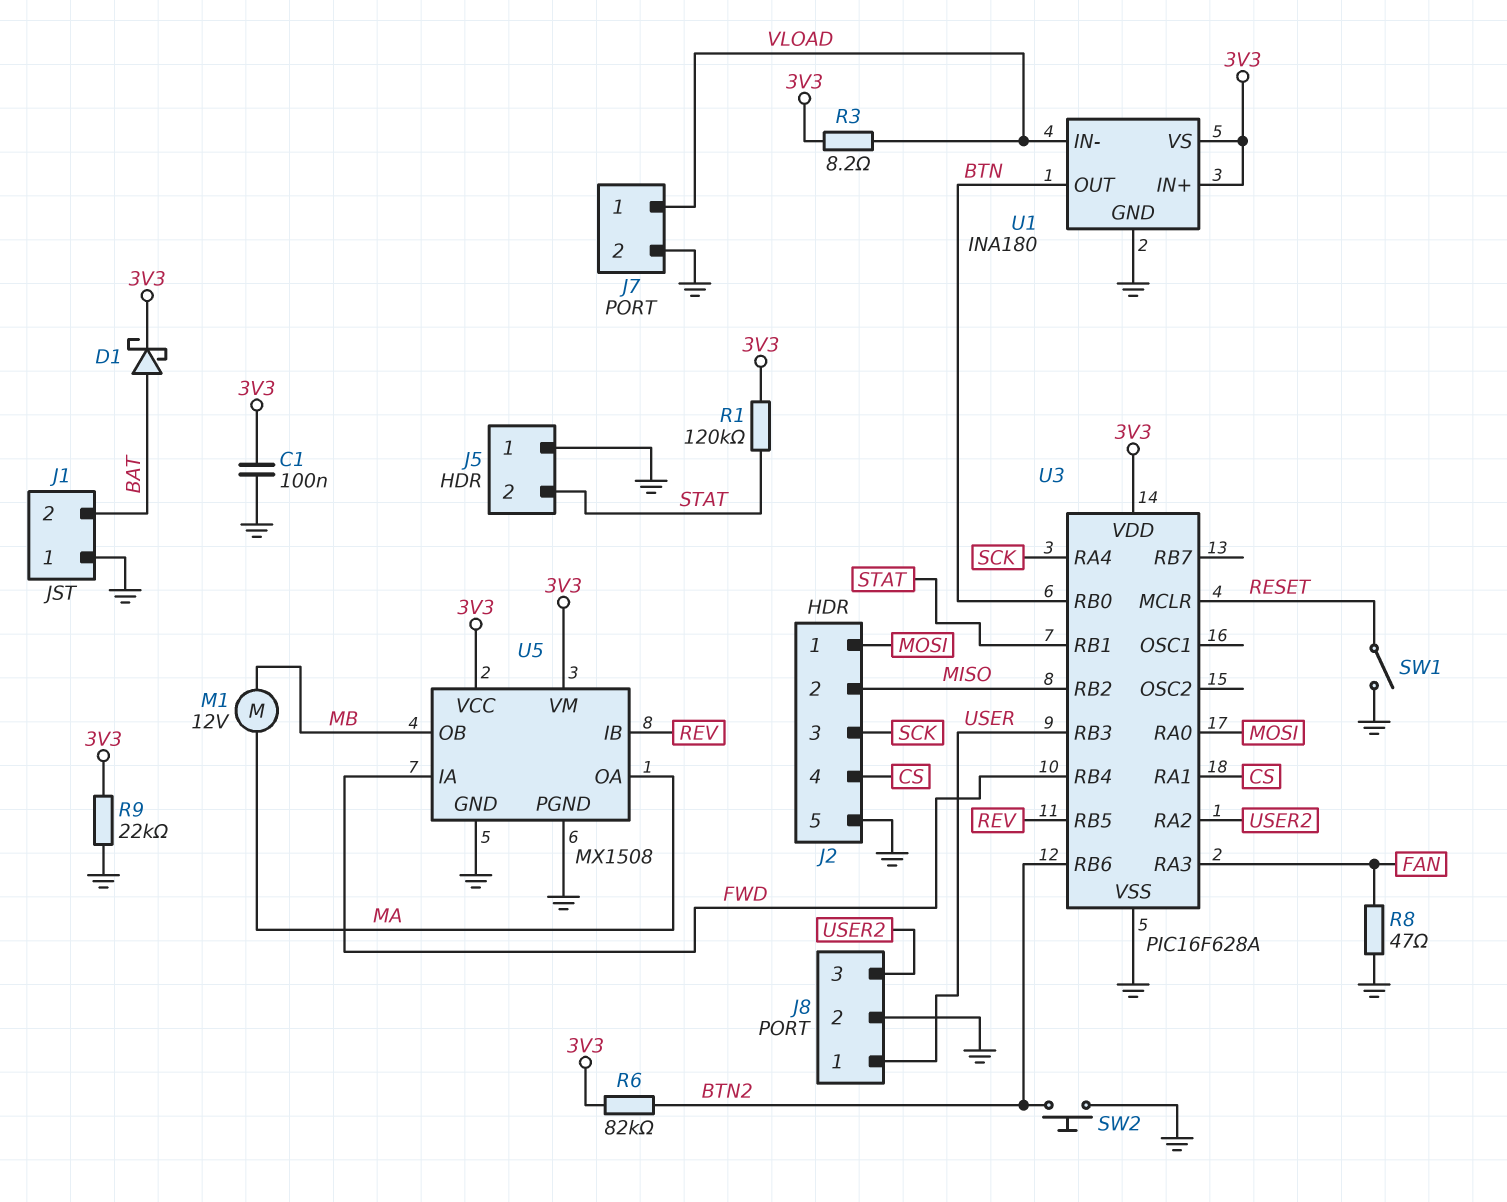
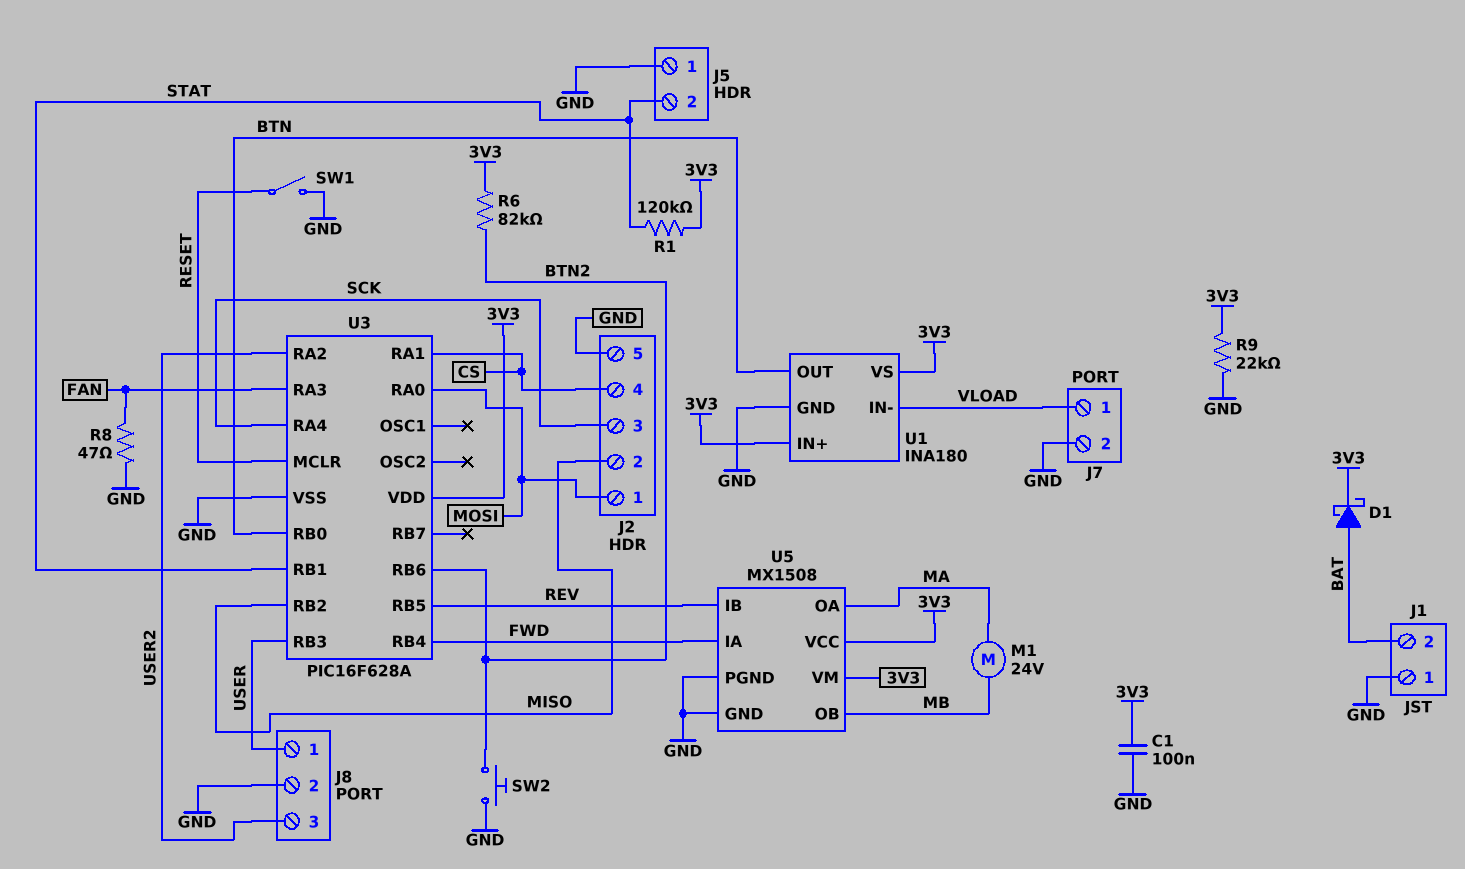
M1: motor 12V (MA, MB) -> motor 24V (MA, MB)
R3: 8.2 (3V3, VLOAD) -> none

